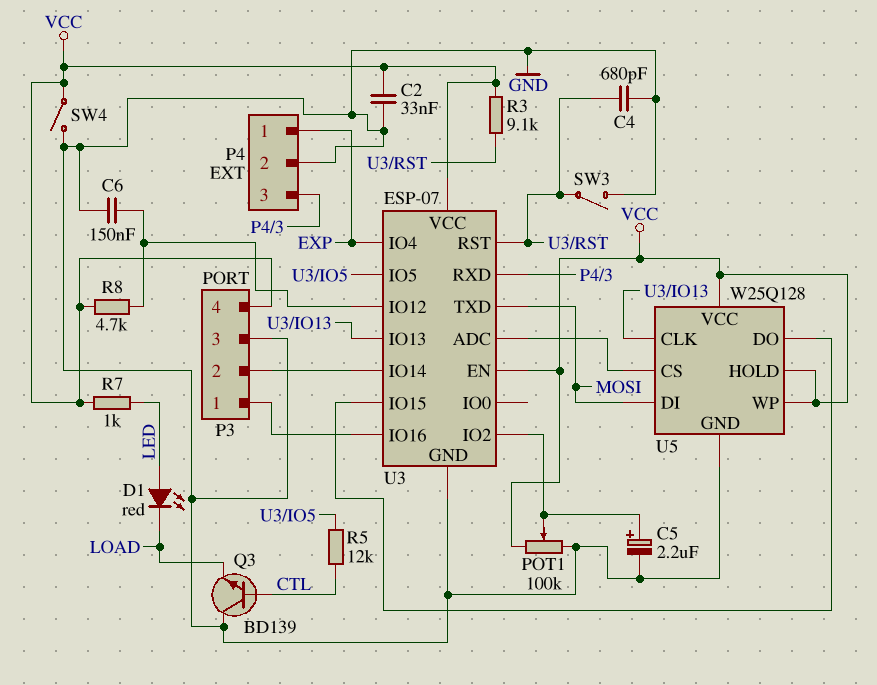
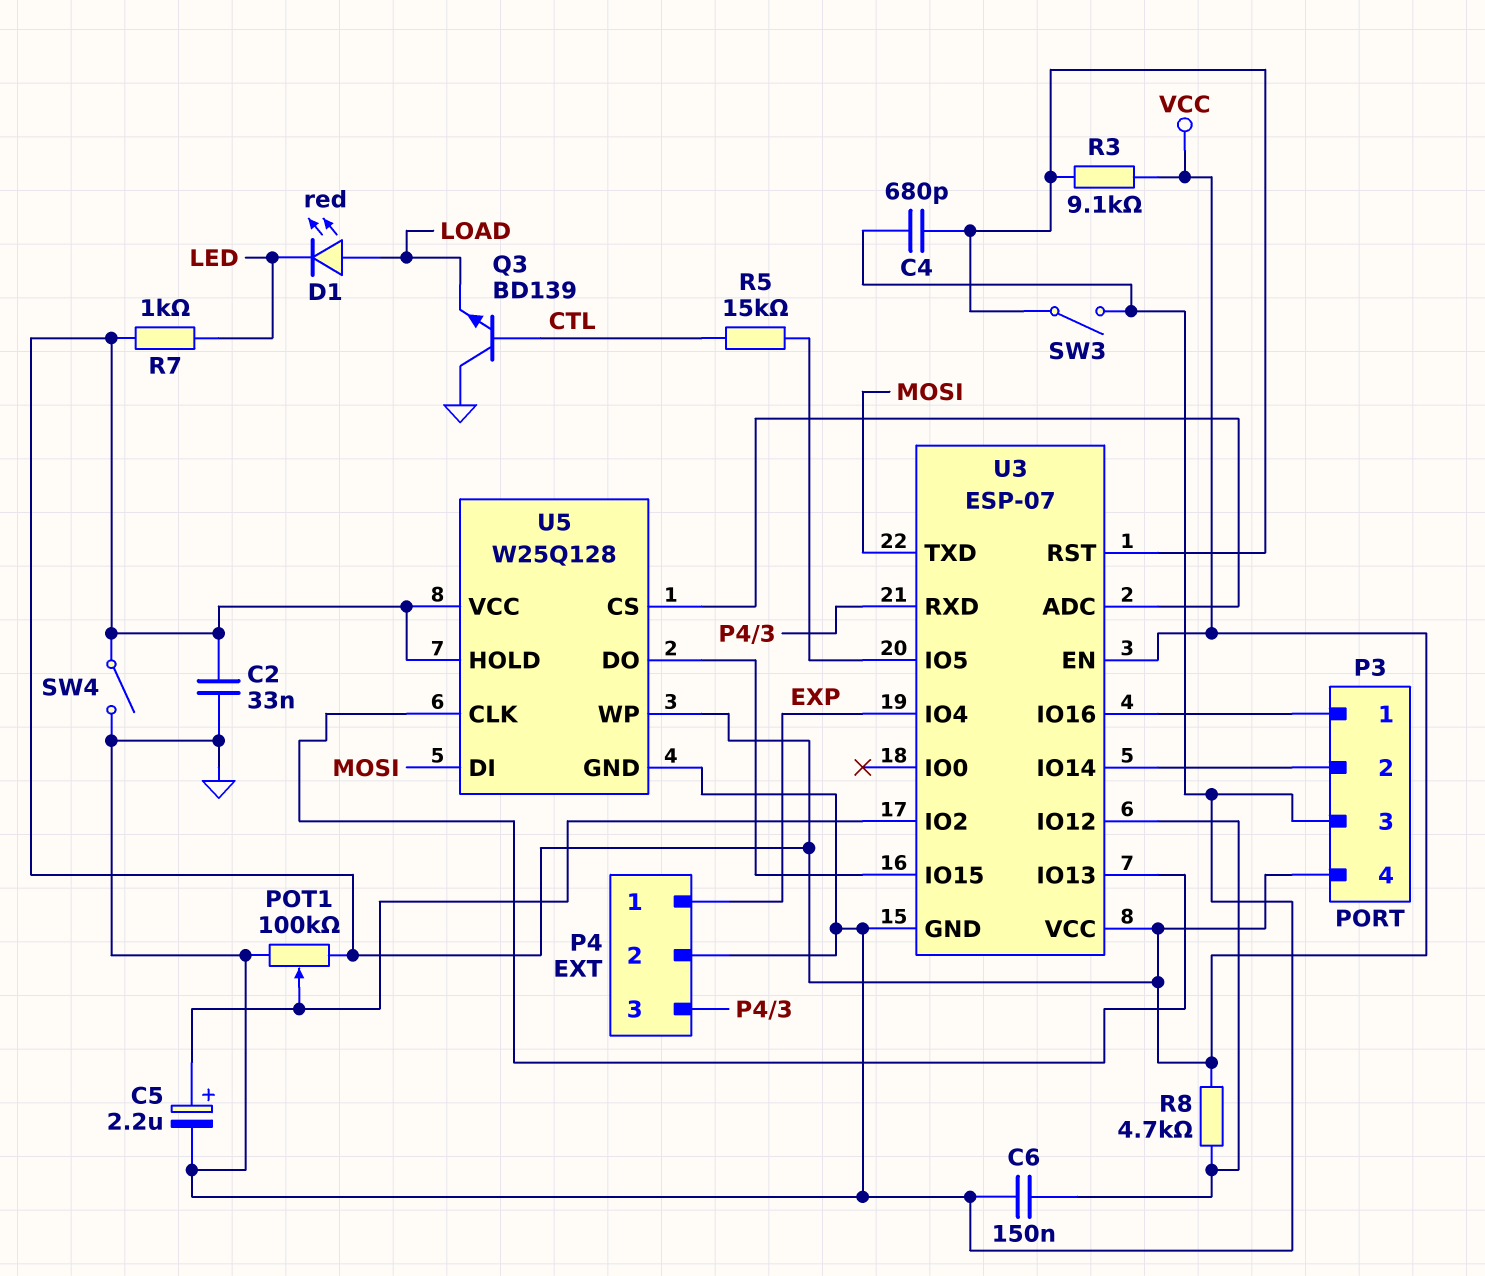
D1: LED red (A LED, K LOAD) -> LED red (A LOAD, K LED)
R5: 12k (CTL, U3/IO5) -> 15k (CTL, U3/IO5)

